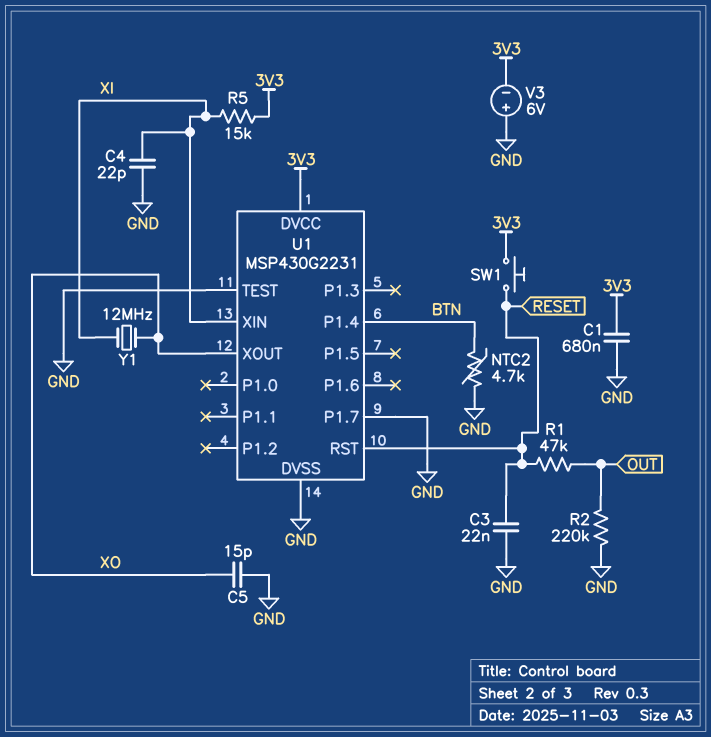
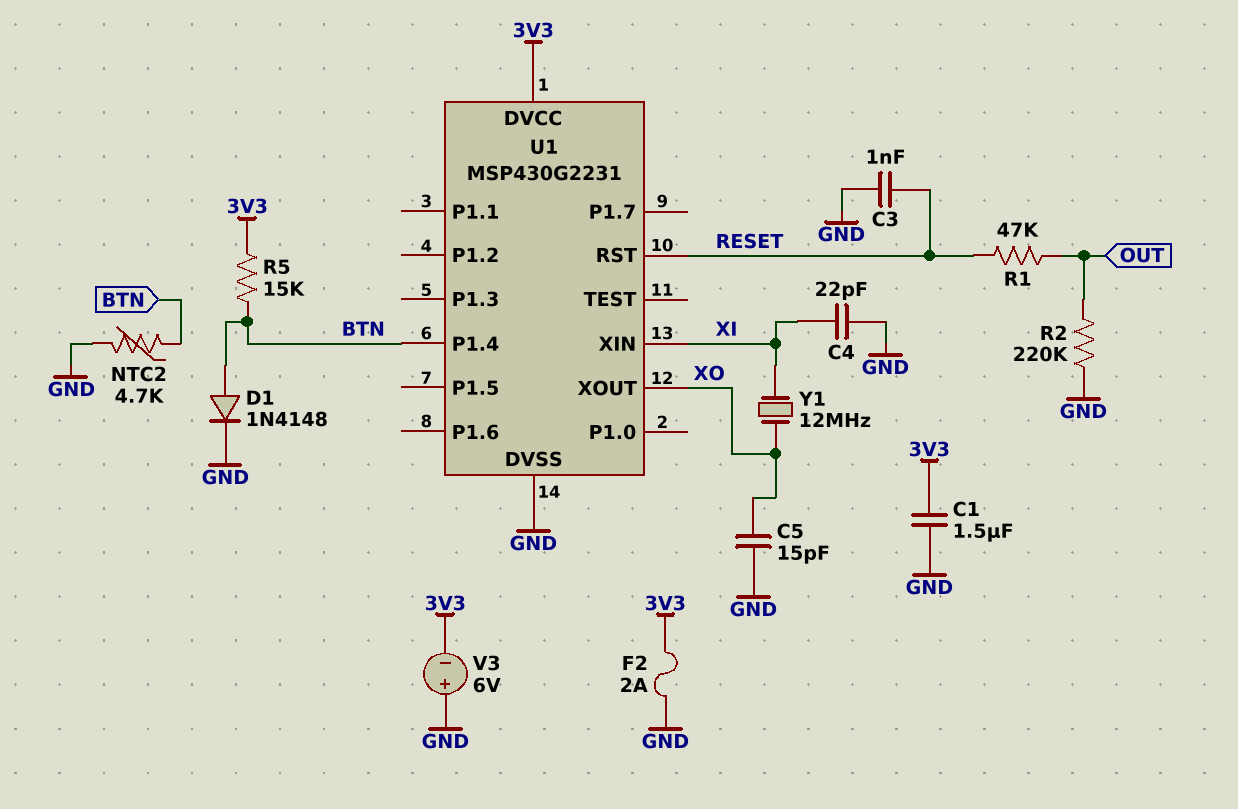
C1: 680nF (3V3, GND) -> 1.5uF (3V3, GND)
C3: 22nF (GND, RESET) -> 1nF (GND, RESET)
D1: none -> diode 1N4148 (A BTN, K GND)
F2: none -> 2A (3V3, GND)
R5: 15k (3V3, XI) -> 15k (3V3, BTN)
SW1: button (3V3, RESET) -> none
U1 pin P1.7: GND -> none
U1 pin TEST: GND -> none

